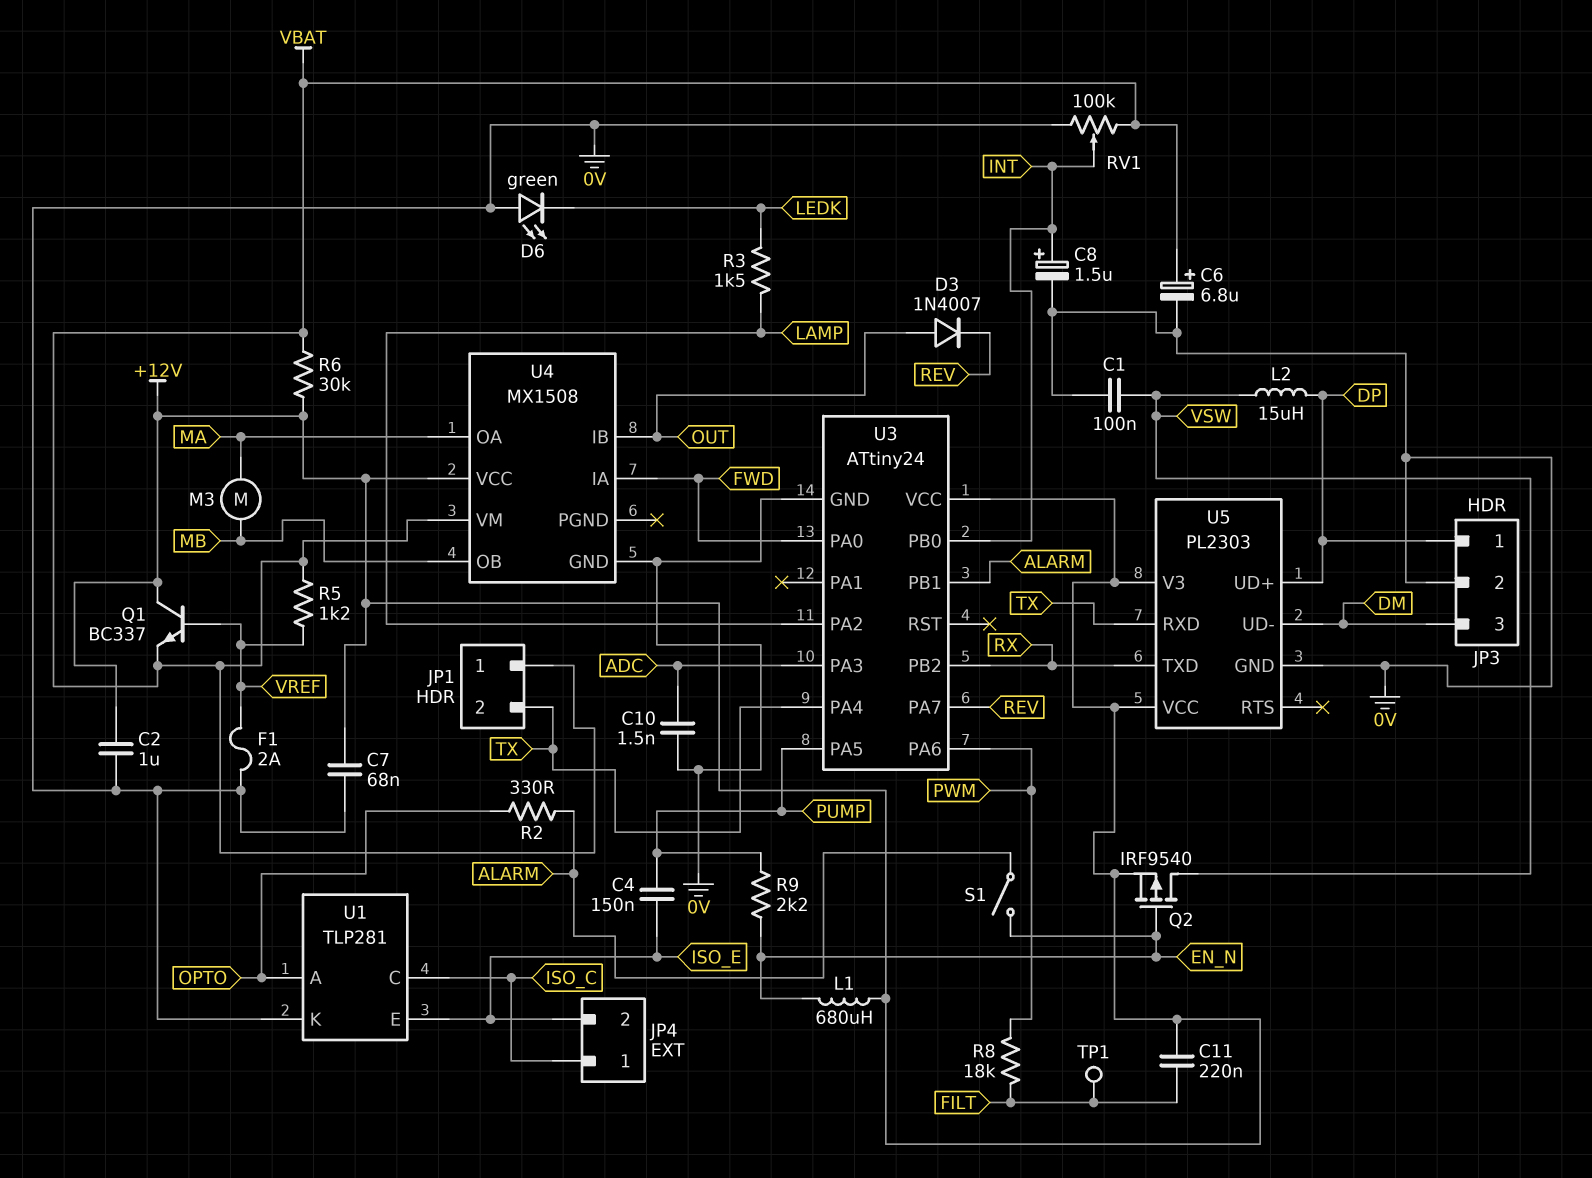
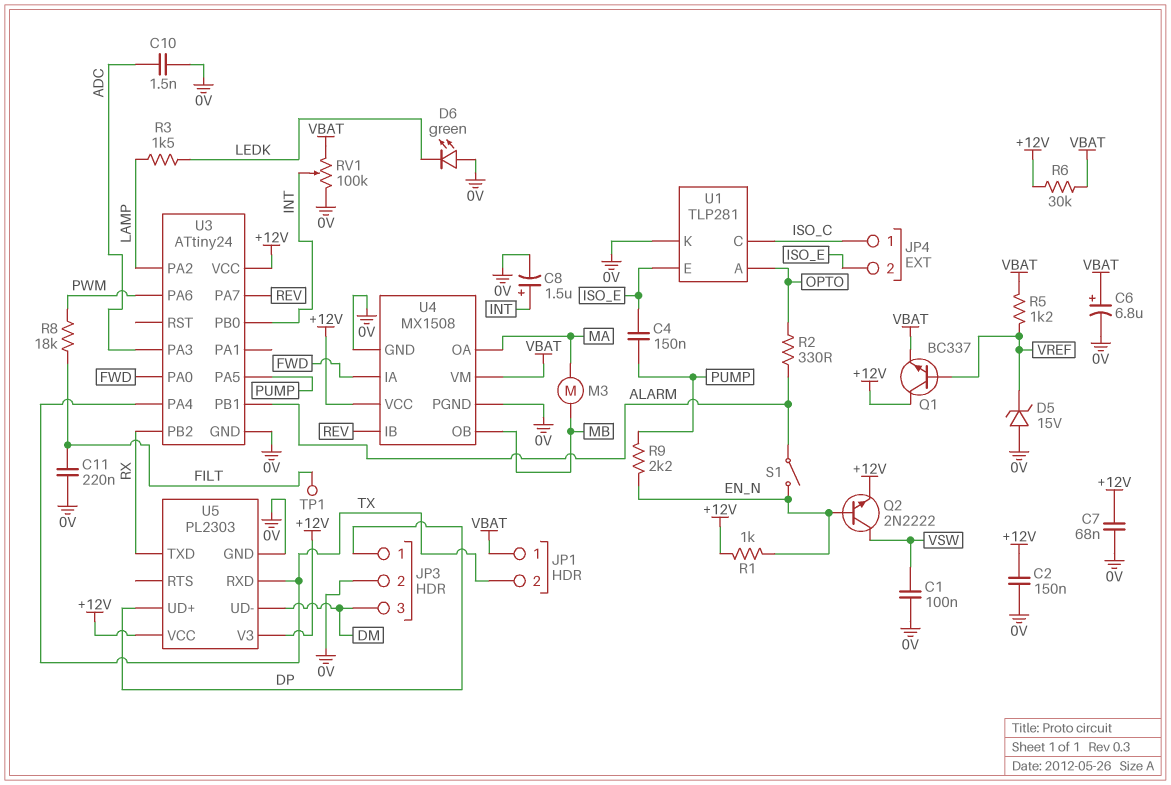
C2: 1uF (+12V, 0V) -> 150nF (+12V, 0V)
C11: 220nF (+12V, FILT) -> 220nF (0V, FILT)
D3: diode 1N4007 (A OUT, K REV) -> none
D5: none -> zener 15V (A 0V, K VREF)
F1: 2A (0V, VREF) -> none
L1: 680uH (+12V, EN_N) -> none
L2: 15uH (DP, VSW) -> none
Q2: PMOS IRF9540 (G EN_N, D VSW, S +12V) -> NPN 2N2222 (B EN_N, C VSW, E +12V)
R1: none -> 1k (+12V, EN_N)
U4 pin IB: OUT -> REV
U4 pin PGND: none -> 0V

